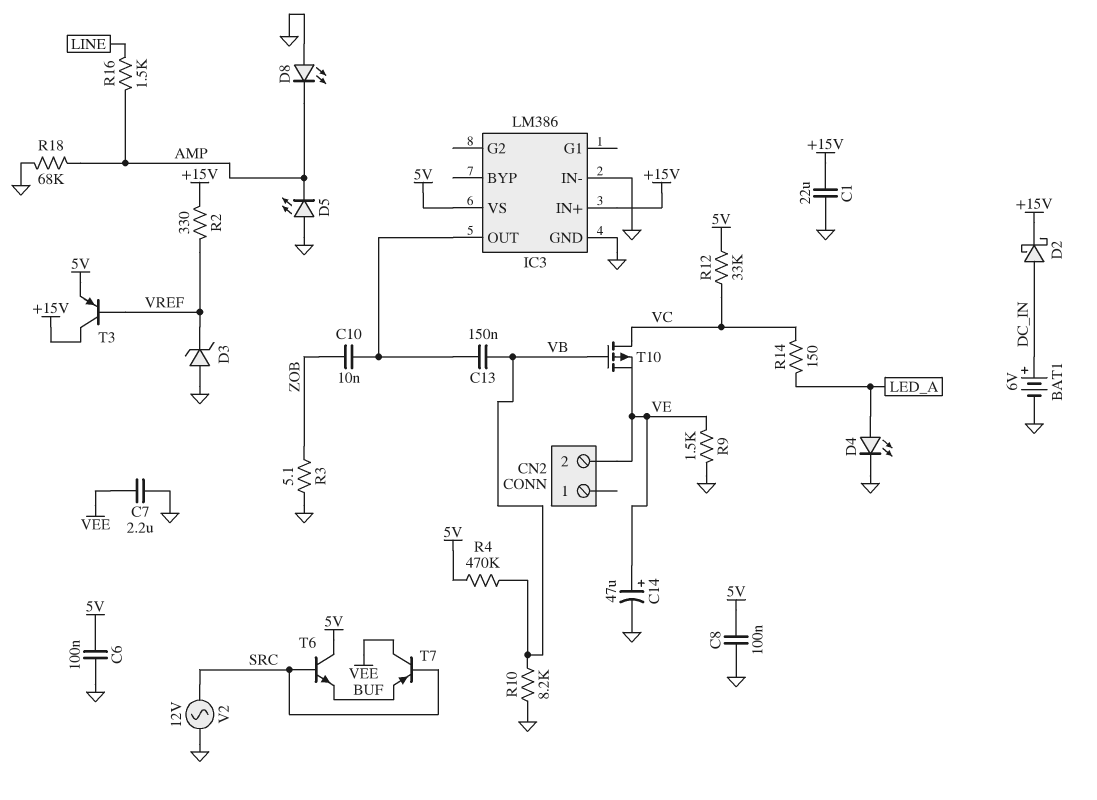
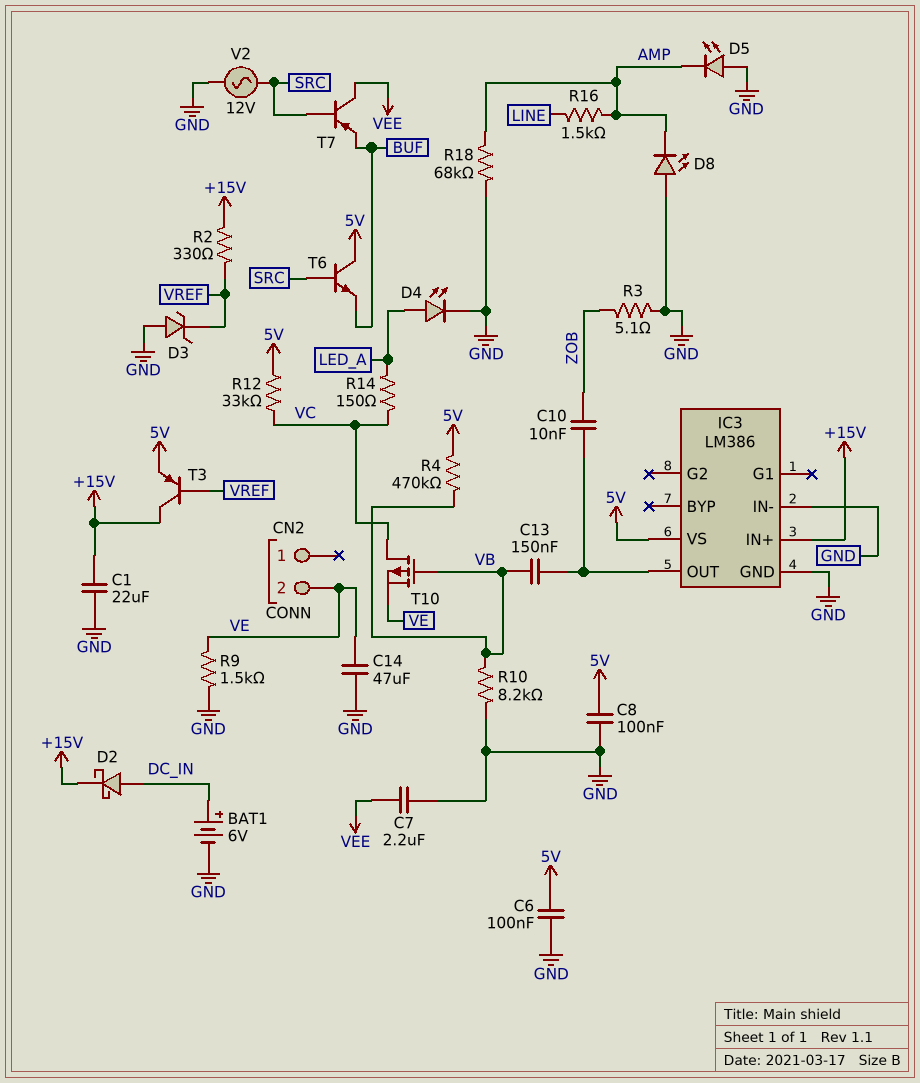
C14: 47uF (plus VE, minus GND) -> 47uF (GND, VE)

